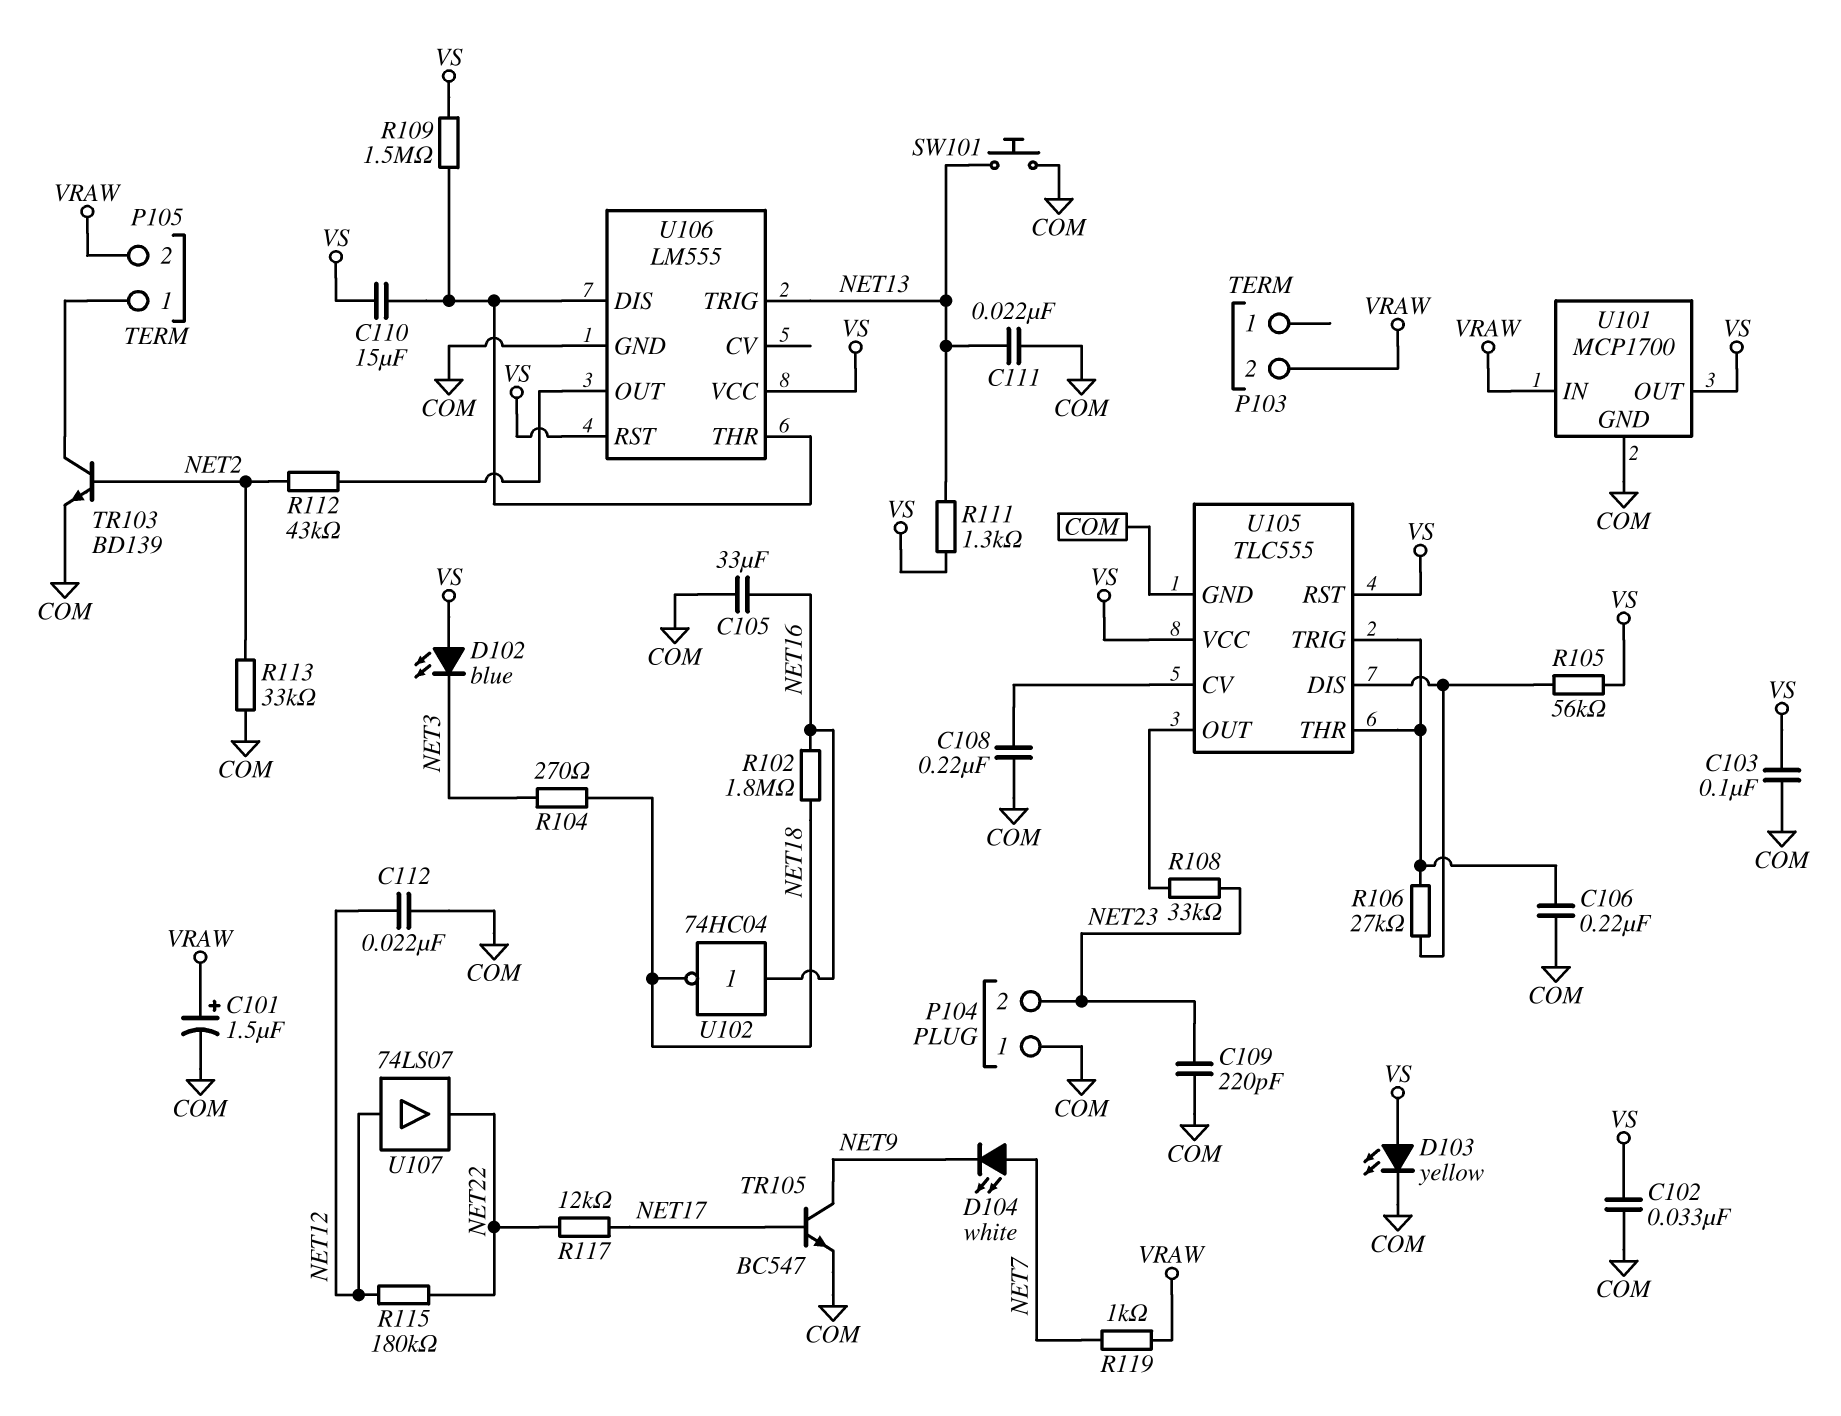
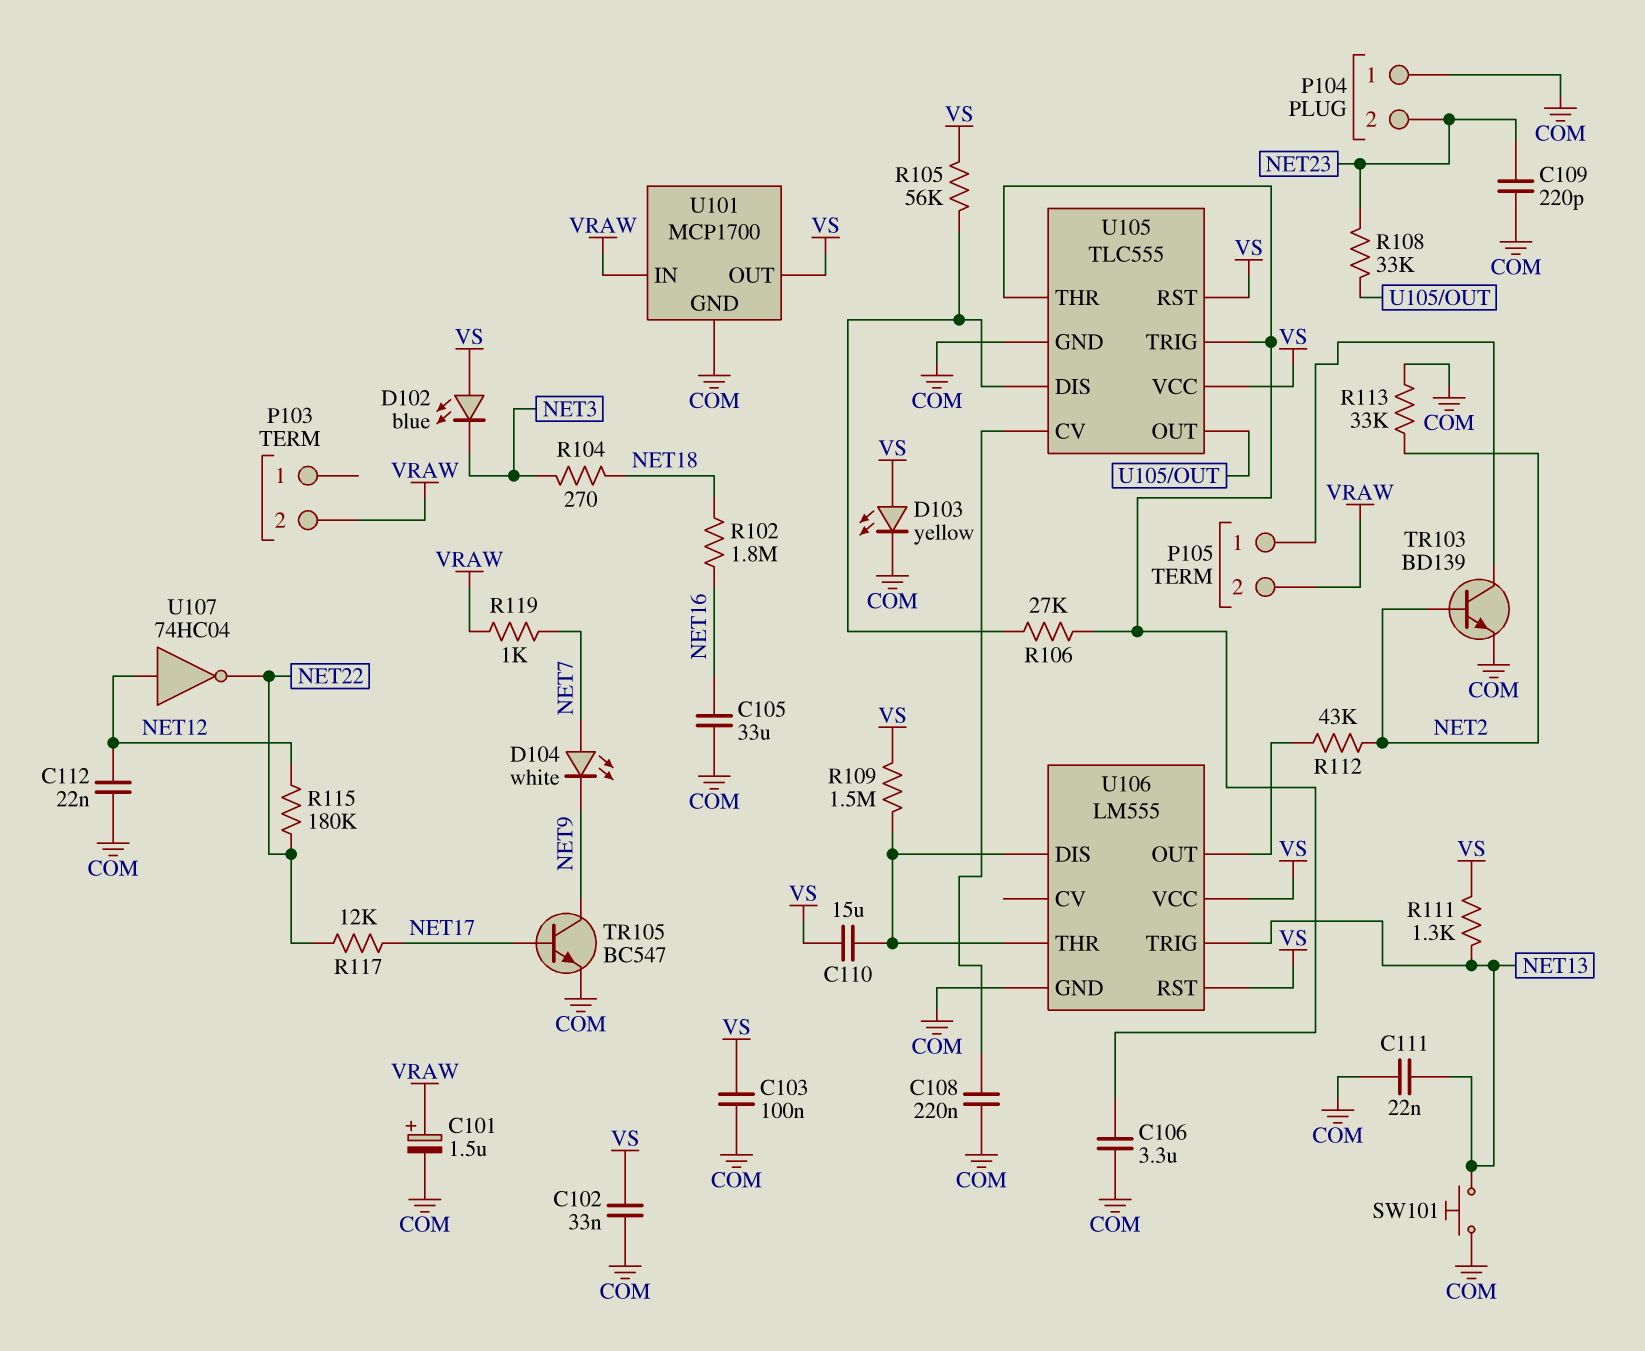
C106: 220nF (COM, U105/THR) -> 3.3uF (COM, U105/THR)
U102: NOT 74HC04 (in NET16, out NET18) -> none
U107: buffer 74LS07 (in NET12, out NET22) -> NOT 74HC04 (in NET12, out NET22)

